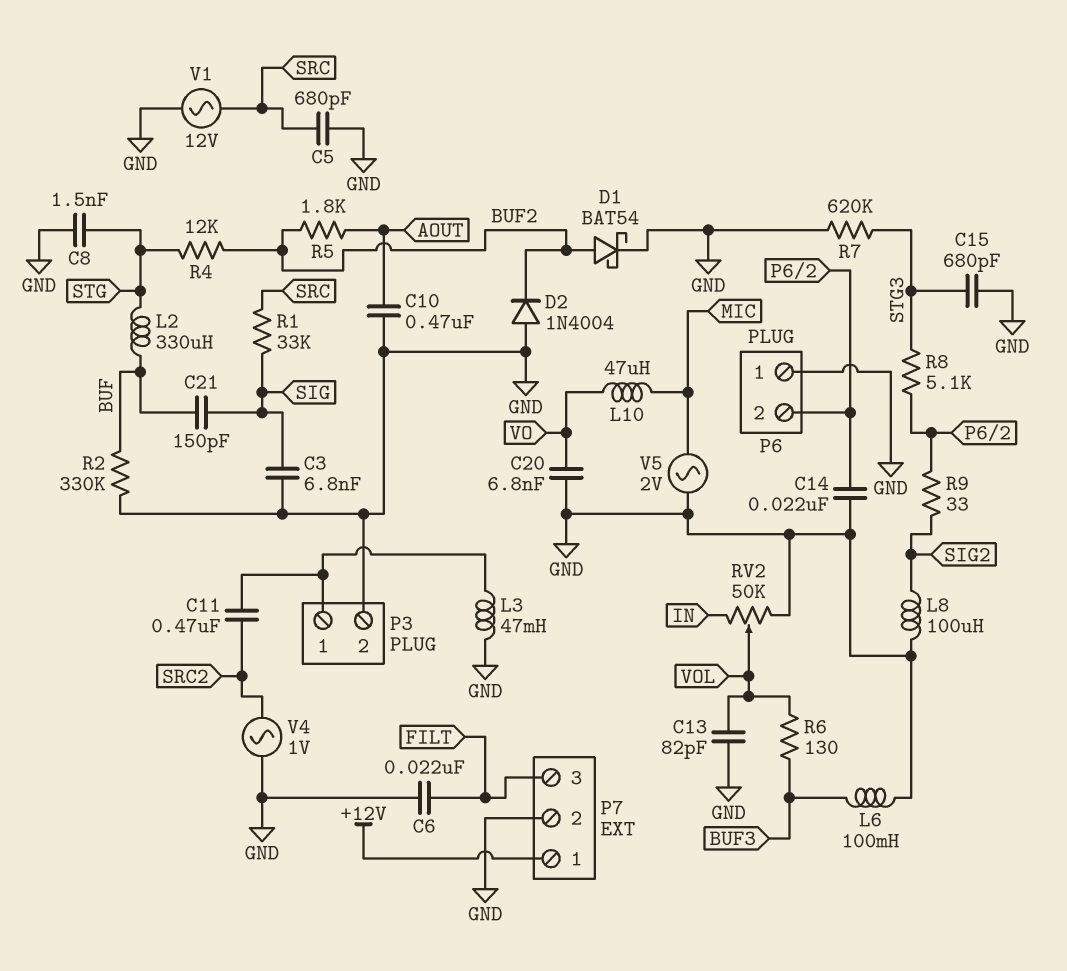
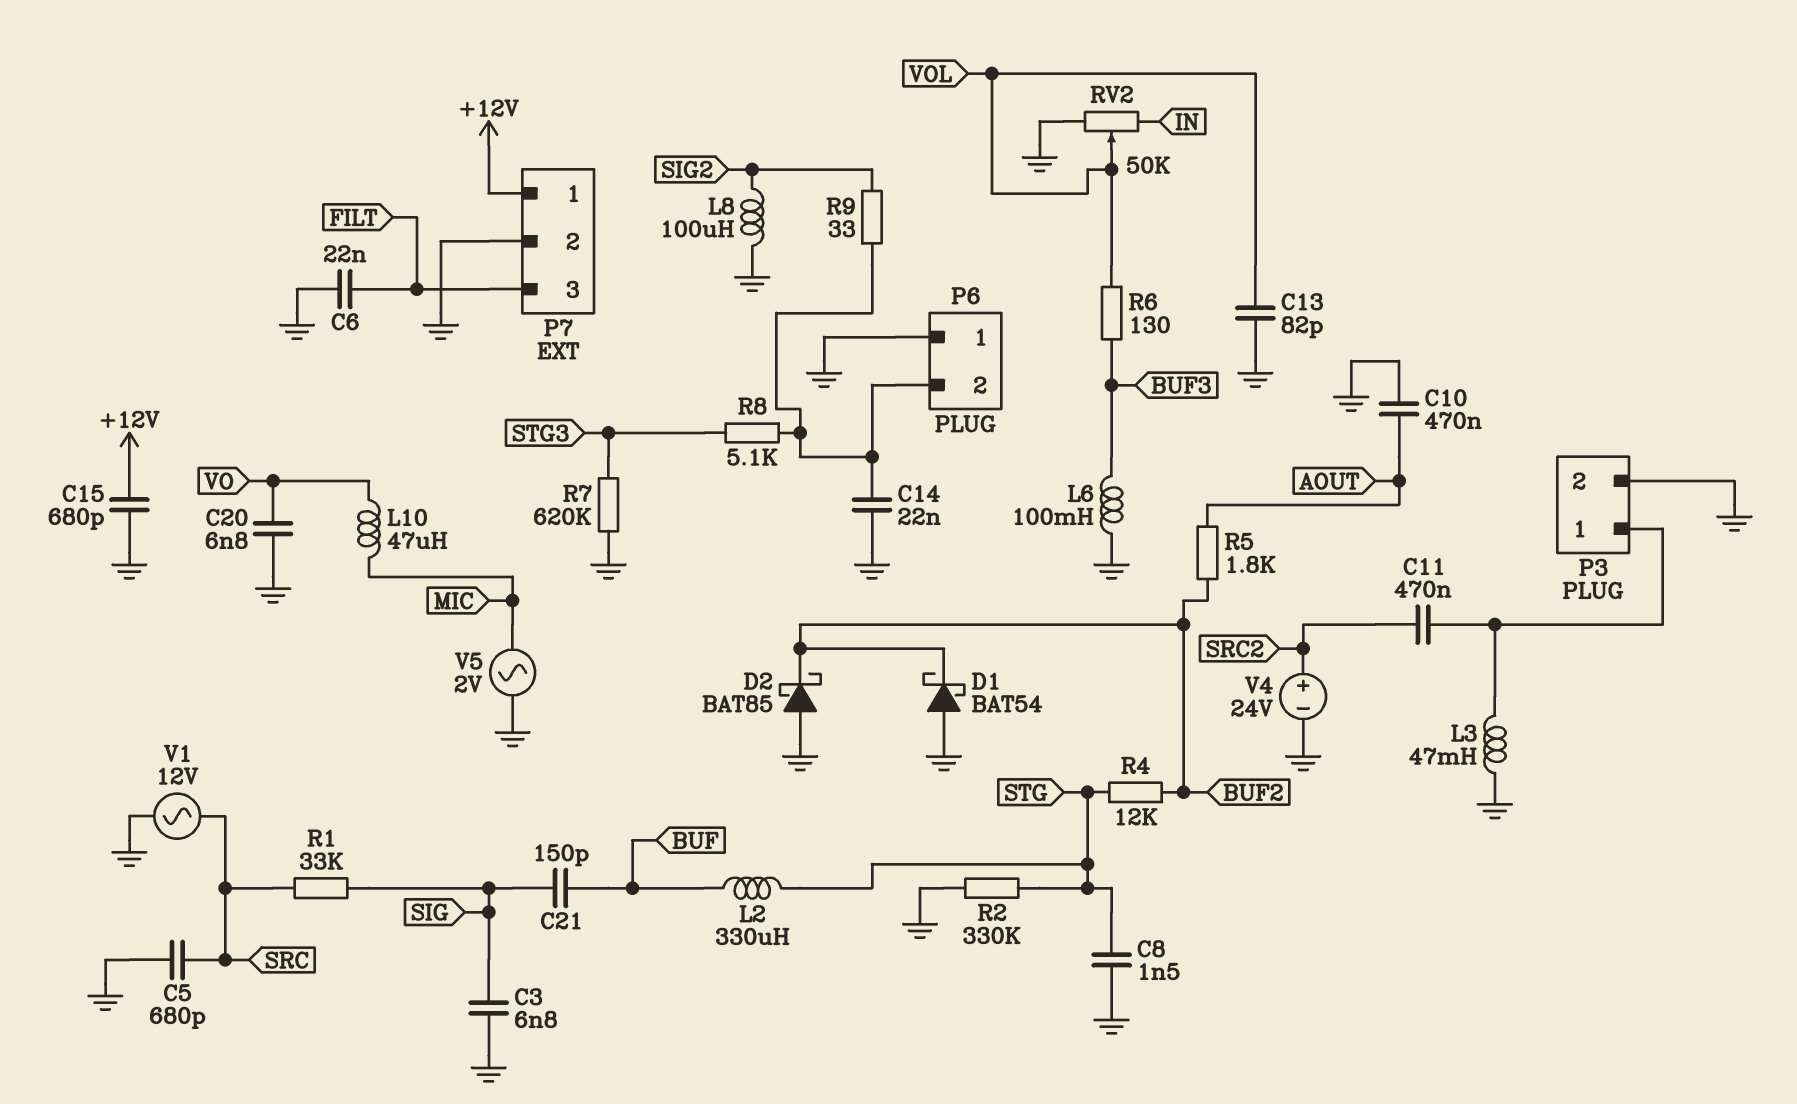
C15: 680pF (GND, STG3) -> 680pF (+12V, GND)
D1: schottky BAT54 (A BUF2, K GND) -> schottky BAT54 (A GND, K BUF2)
D2: diode 1N4004 (A GND, K BUF2) -> schottky BAT85 (A GND, K BUF2)
R2: 330k (BUF, GND) -> 330k (GND, STG)
V4: AC 1V (GND, SRC2) -> 24V (plus SRC2, minus GND)

